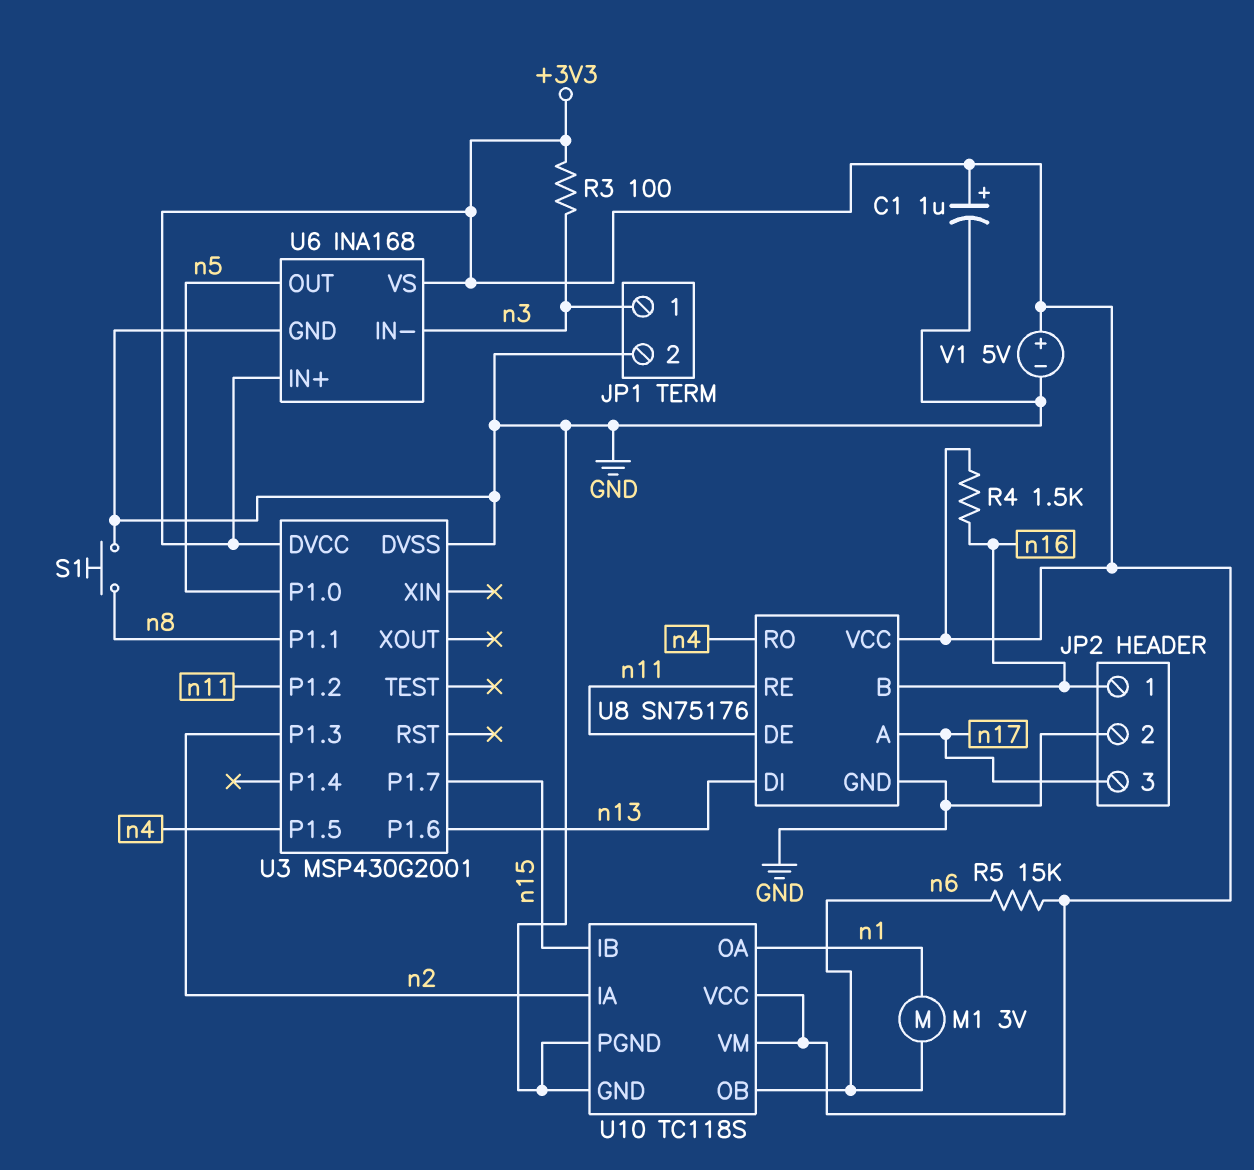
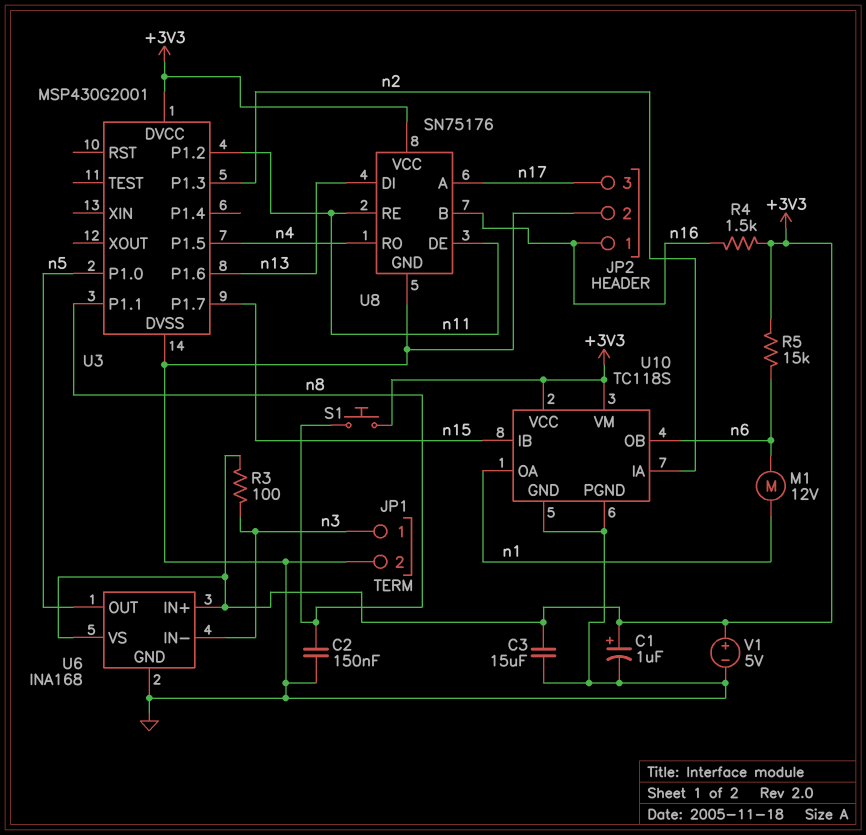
C2: none -> 150nF (GND, n8)
C3: none -> 15uF (+3V3, GND)
M1: motor 3V (n1, n6) -> motor 12V (n1, n6)
S1: button (GND, n8) -> button (+3V3, n8)

